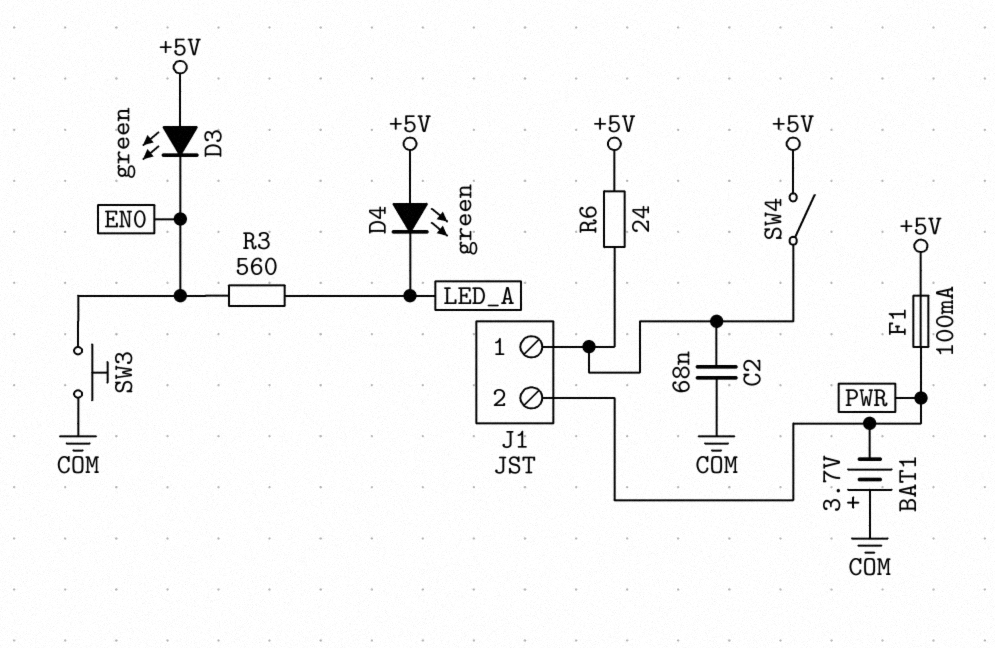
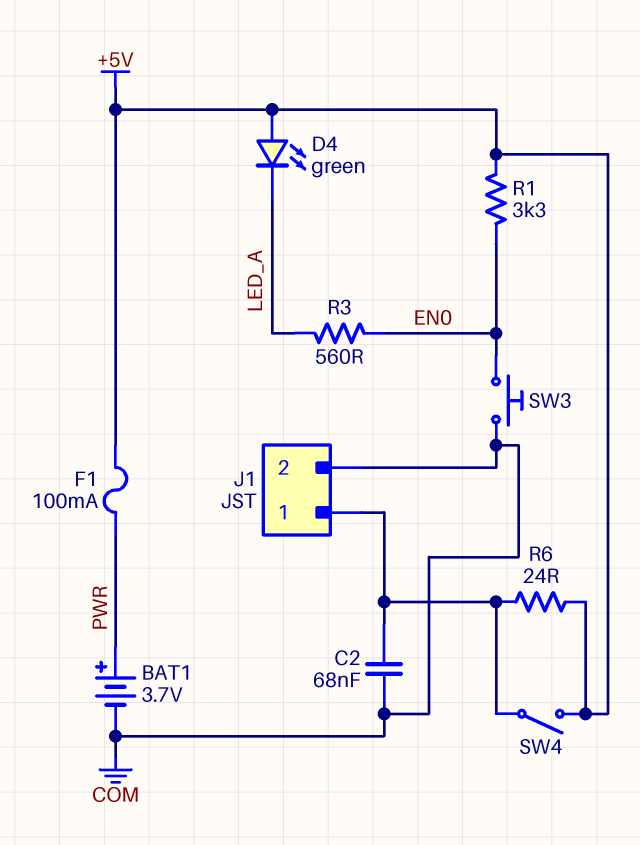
BAT1: 3.7V (plus COM, minus PWR) -> 3.7V (plus PWR, minus COM)
D3: LED green (A +5V, K EN0) -> none
J1 pin 2: PWR -> COM
R1: none -> 3.3k (+5V, EN0)

